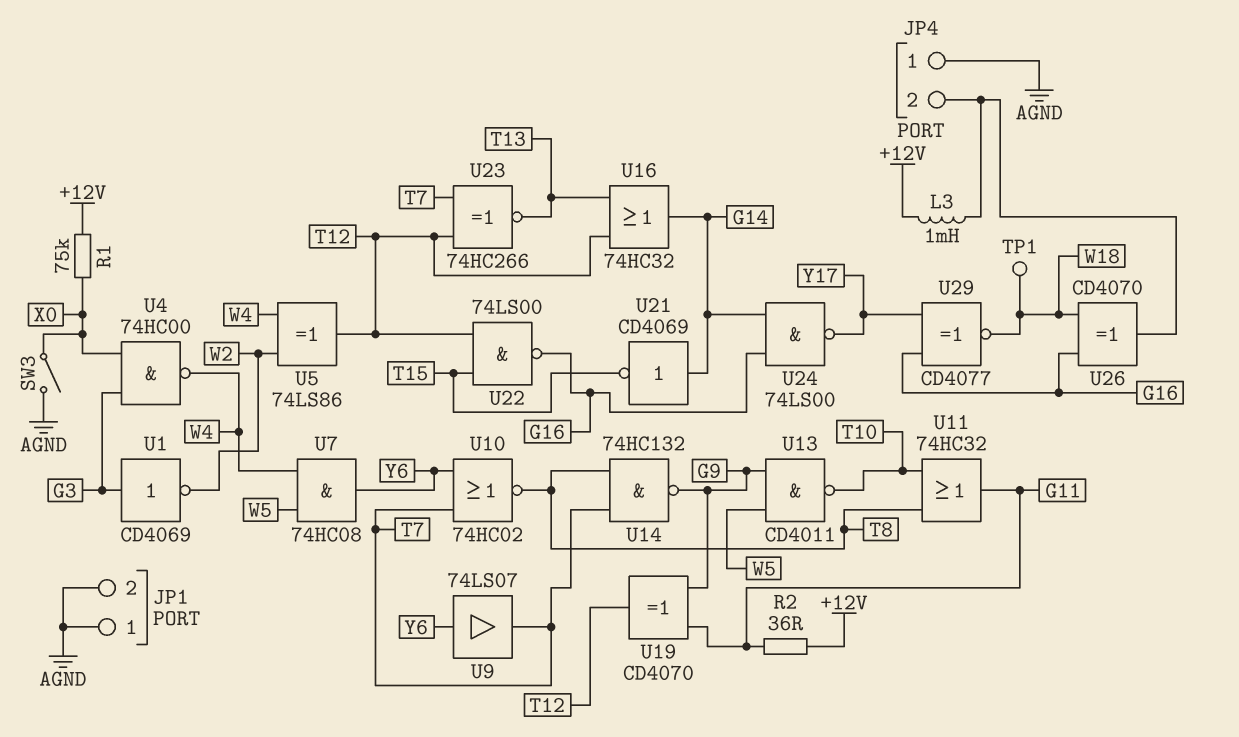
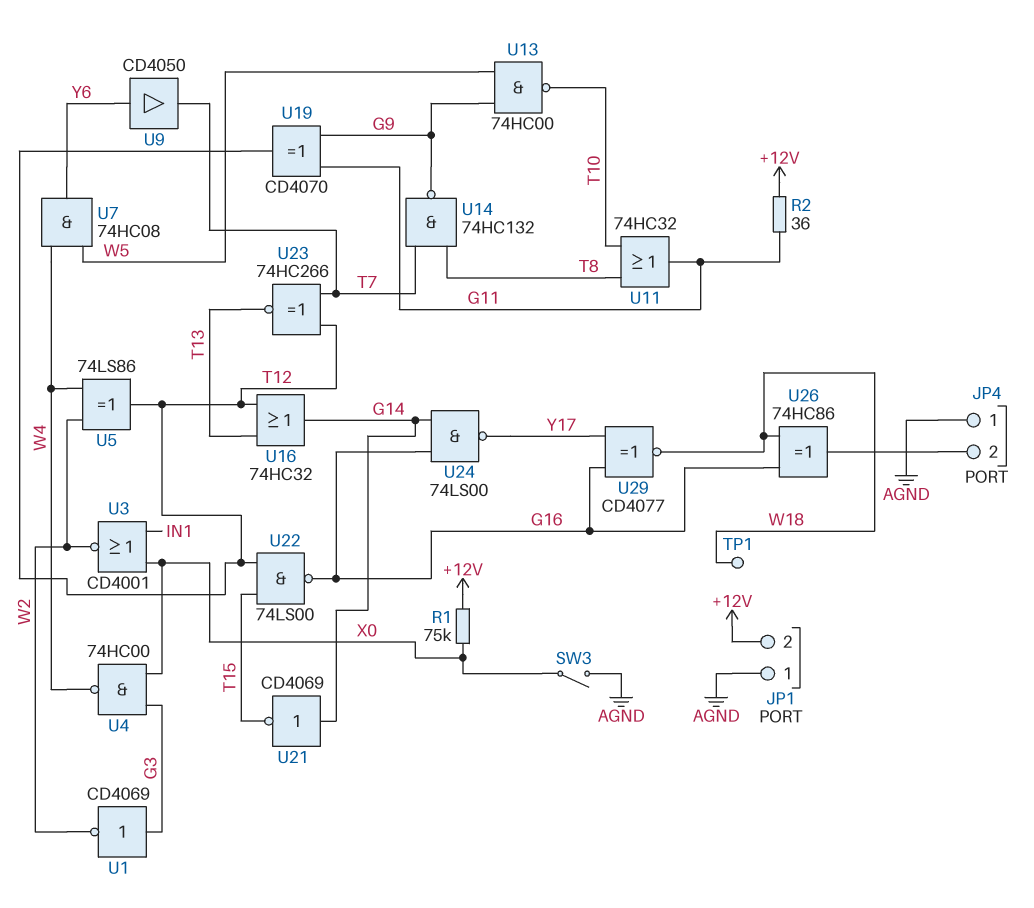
JP1 pin 2: AGND -> +12V
L3: 1mH (+12V, JP4/2) -> none
U3: none -> NOR CD4001 (in IN1, in X0, out W2)
U9: buffer 74LS07 (in Y6, out T7) -> buffer CD4050 (in Y6, out T7)
U10: NOR 74HC02 (in T7, in Y6, out T8) -> none
U13: NAND CD4011 (in G9, in W5, out T10) -> NAND 74HC00 (in G9, in W5, out T10)
U26: XOR CD4070 (in G16, in W18, out JP4/2) -> XOR 74HC86 (in G16, in W18, out JP4/2)

